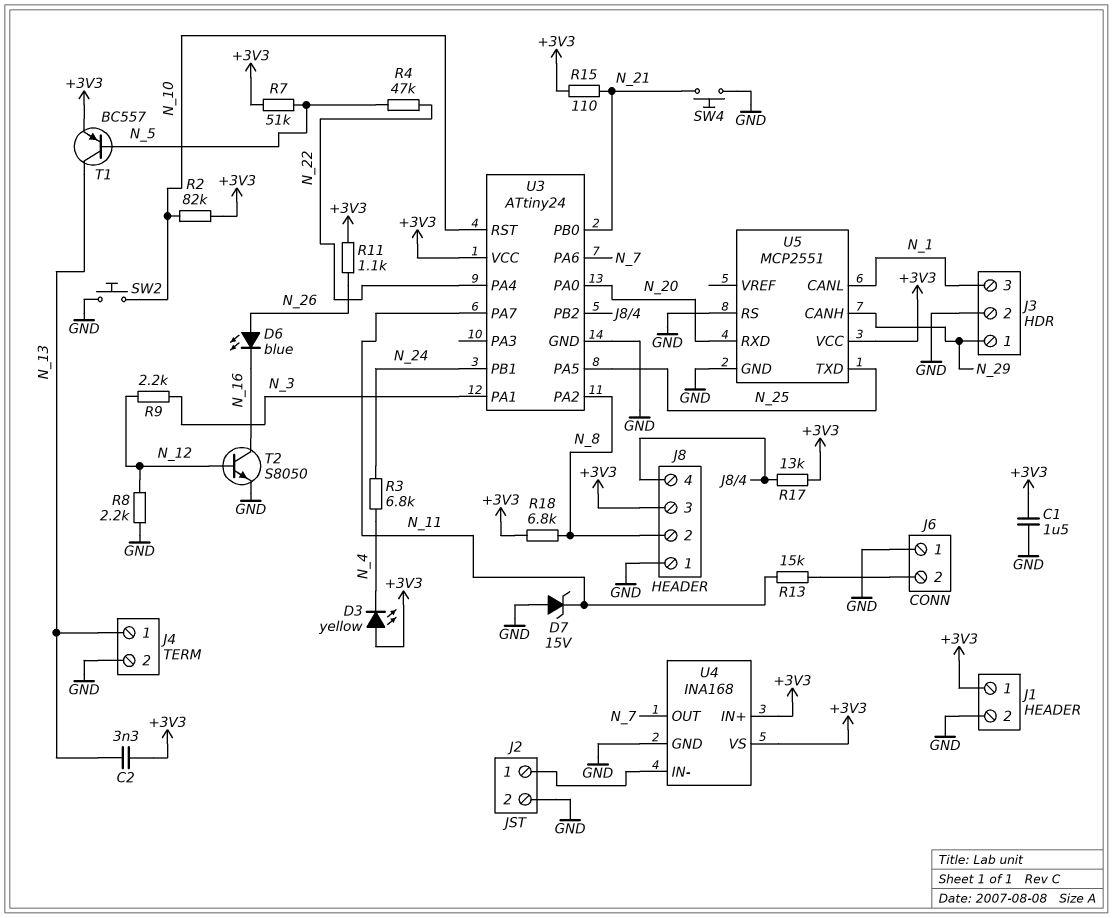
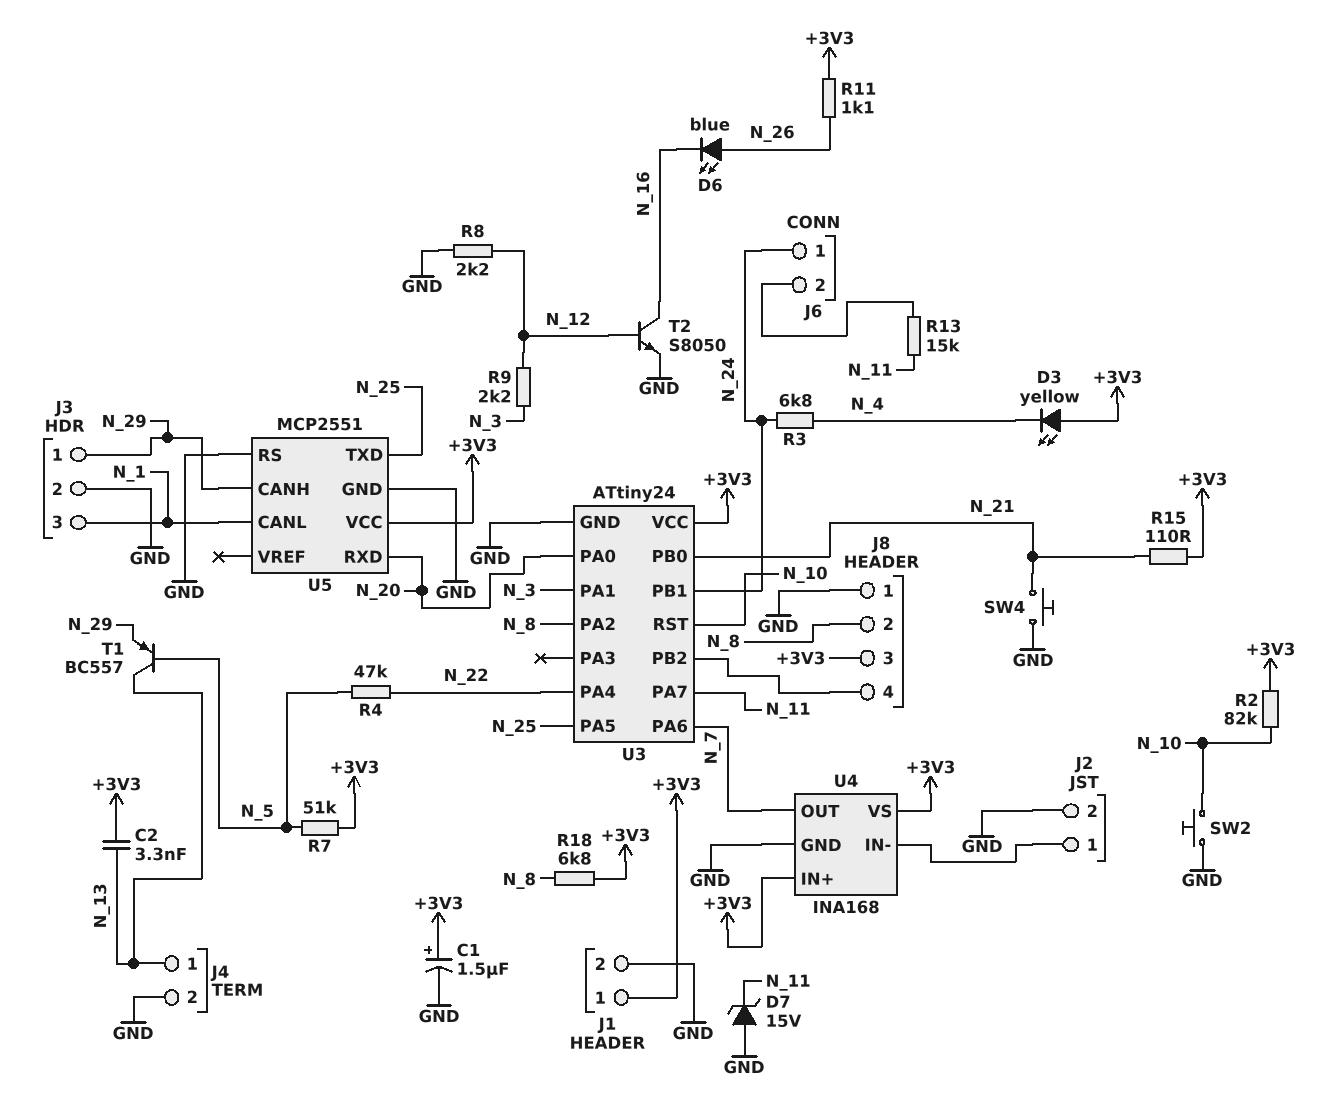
C1: 1.5uF (+3V3, GND) -> 1.5uF (plus +3V3, minus GND)
J6 pin 1: GND -> N_24
R17: 13k (+3V3, J8/4) -> none
T1: PNP BC557 (B N_5, C N_13, E +3V3) -> PNP BC557 (B N_5, C N_13, E N_29)

